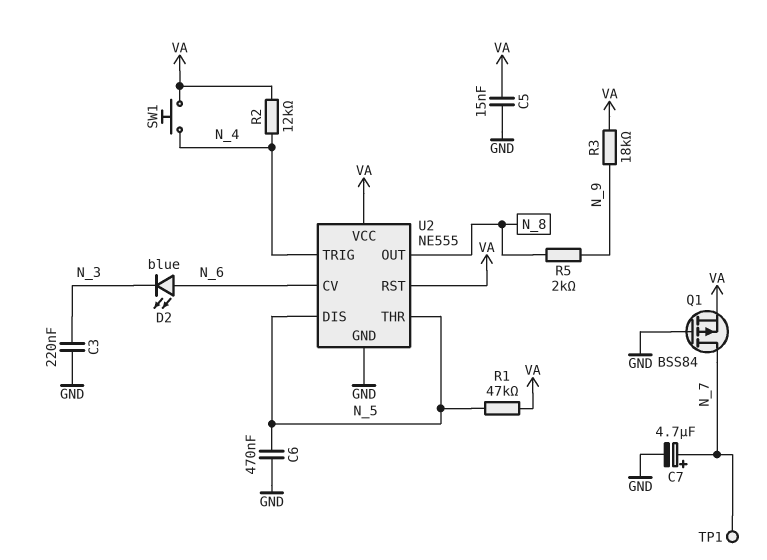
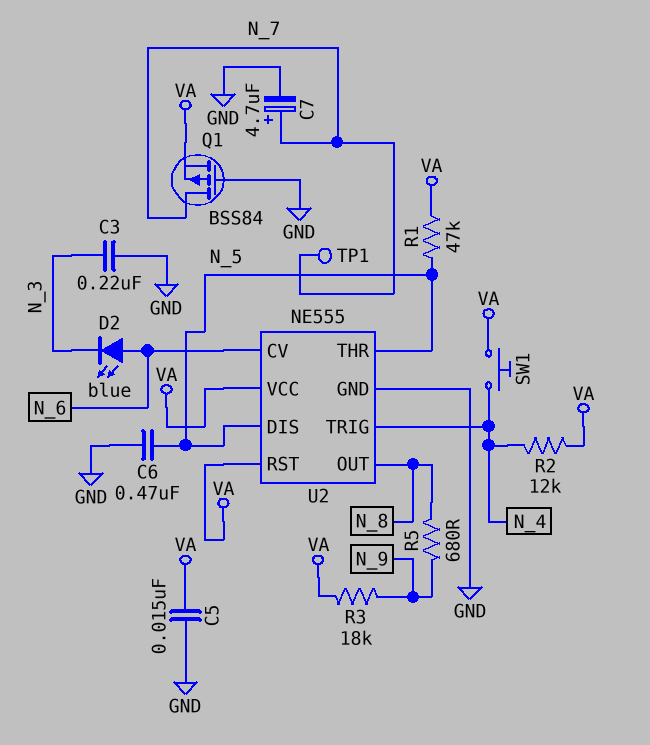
R5: 2k (N_8, N_9) -> 680 (N_8, N_9)

